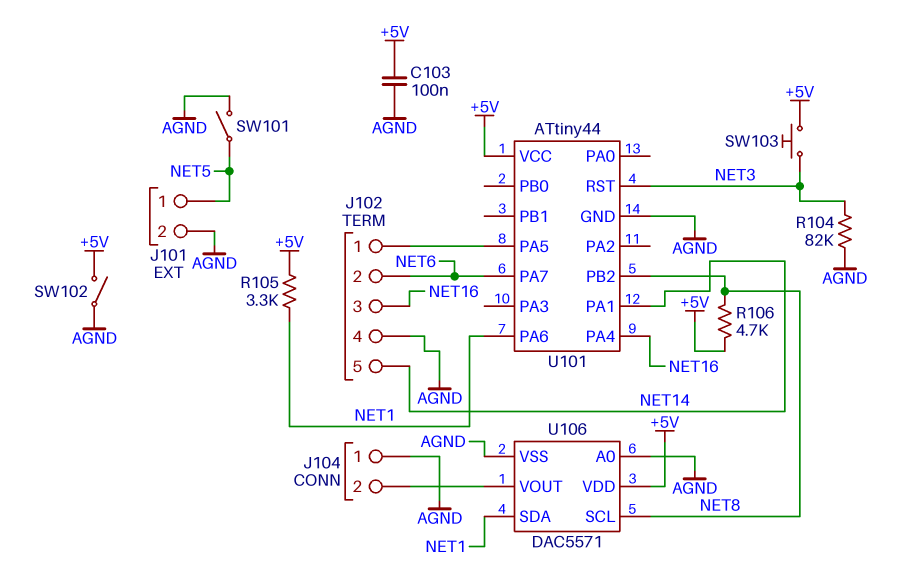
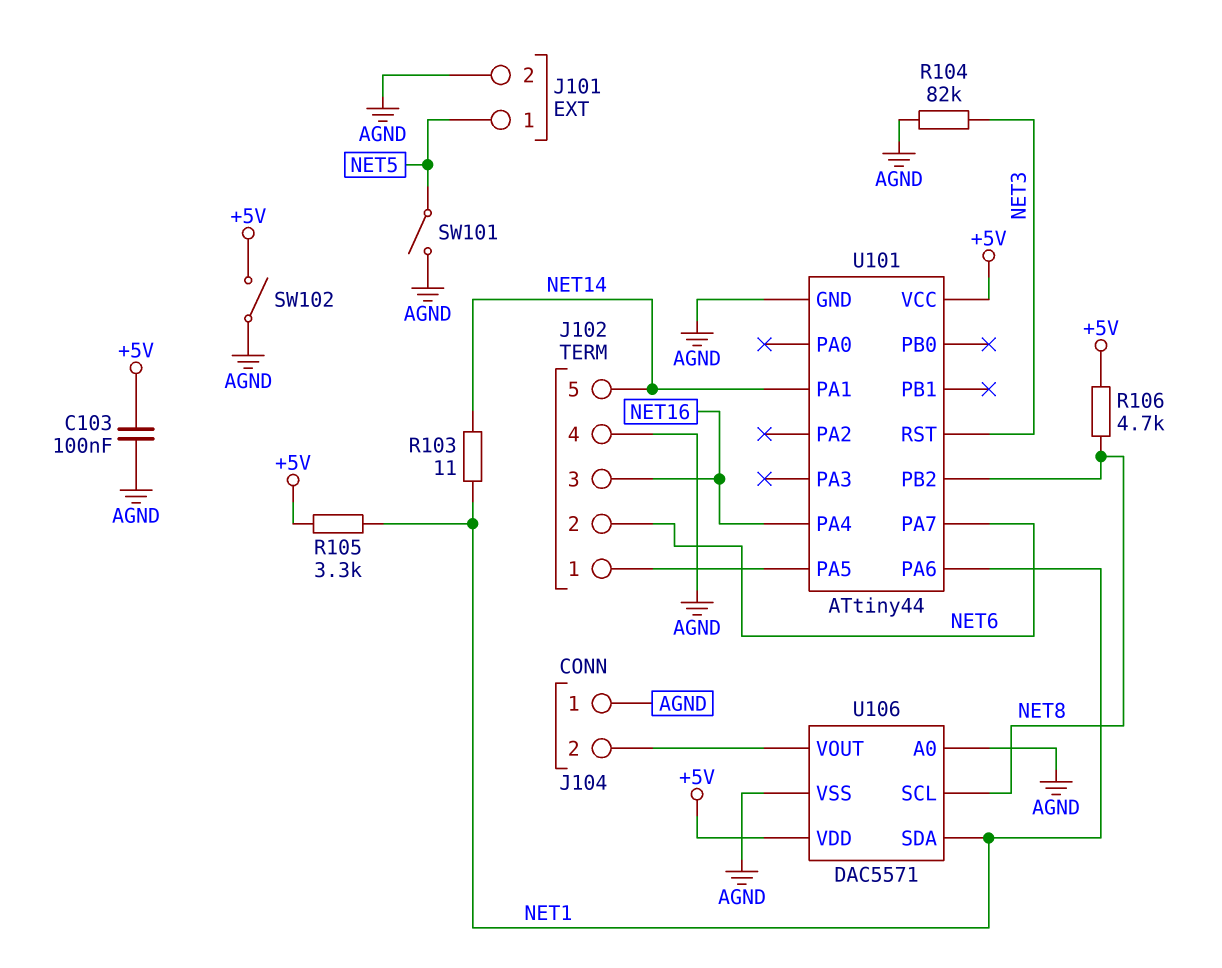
R103: none -> 11 (NET1, NET14)
SW103: button (+5V, NET3) -> none

